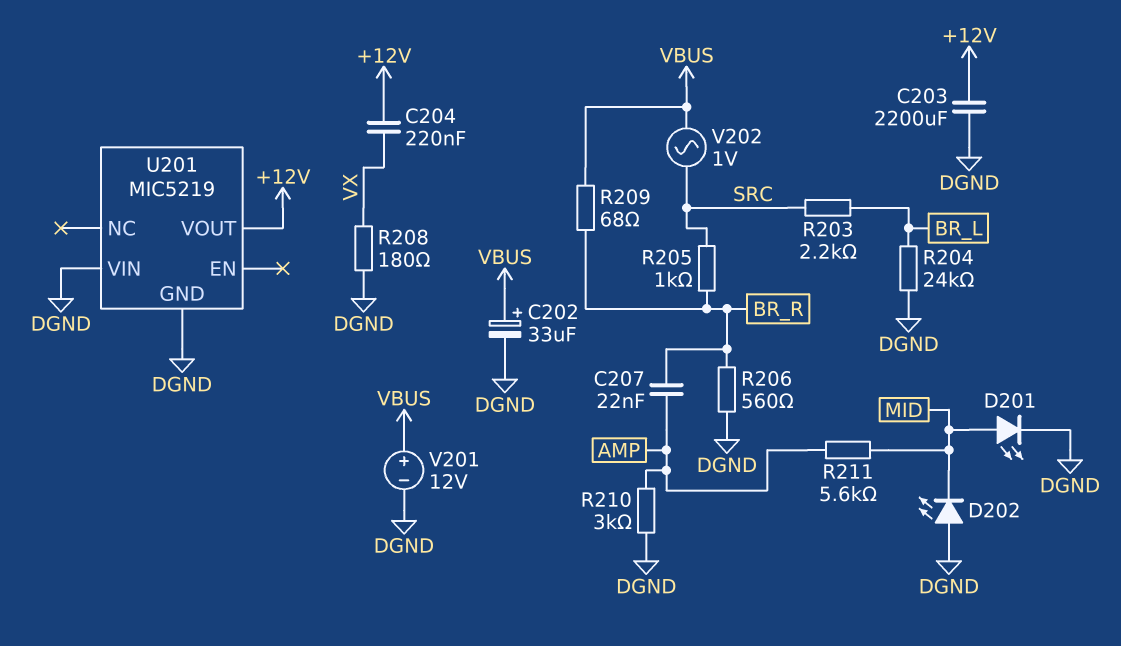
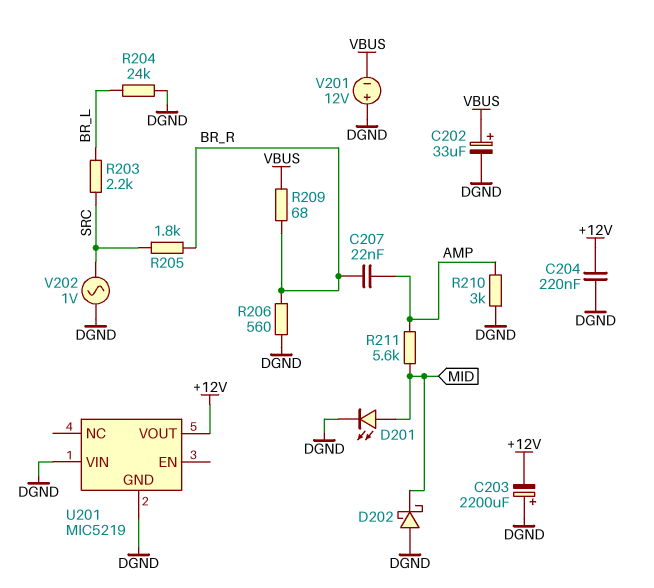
C203: 2200uF (+12V, DGND) -> 2200uF (plus DGND, minus +12V)
C204: 220nF (+12V, VX) -> 220nF (+12V, DGND)
D202: LED (A DGND, K MID) -> schottky (A DGND, K MID)
R205: 1k (BR_R, SRC) -> 1.8k (BR_R, SRC)
R208: 180 (DGND, VX) -> none
V201: 12V (plus VBUS, minus DGND) -> 12V (plus DGND, minus VBUS)
V202: AC 1V (SRC, VBUS) -> AC 1V (DGND, SRC)

